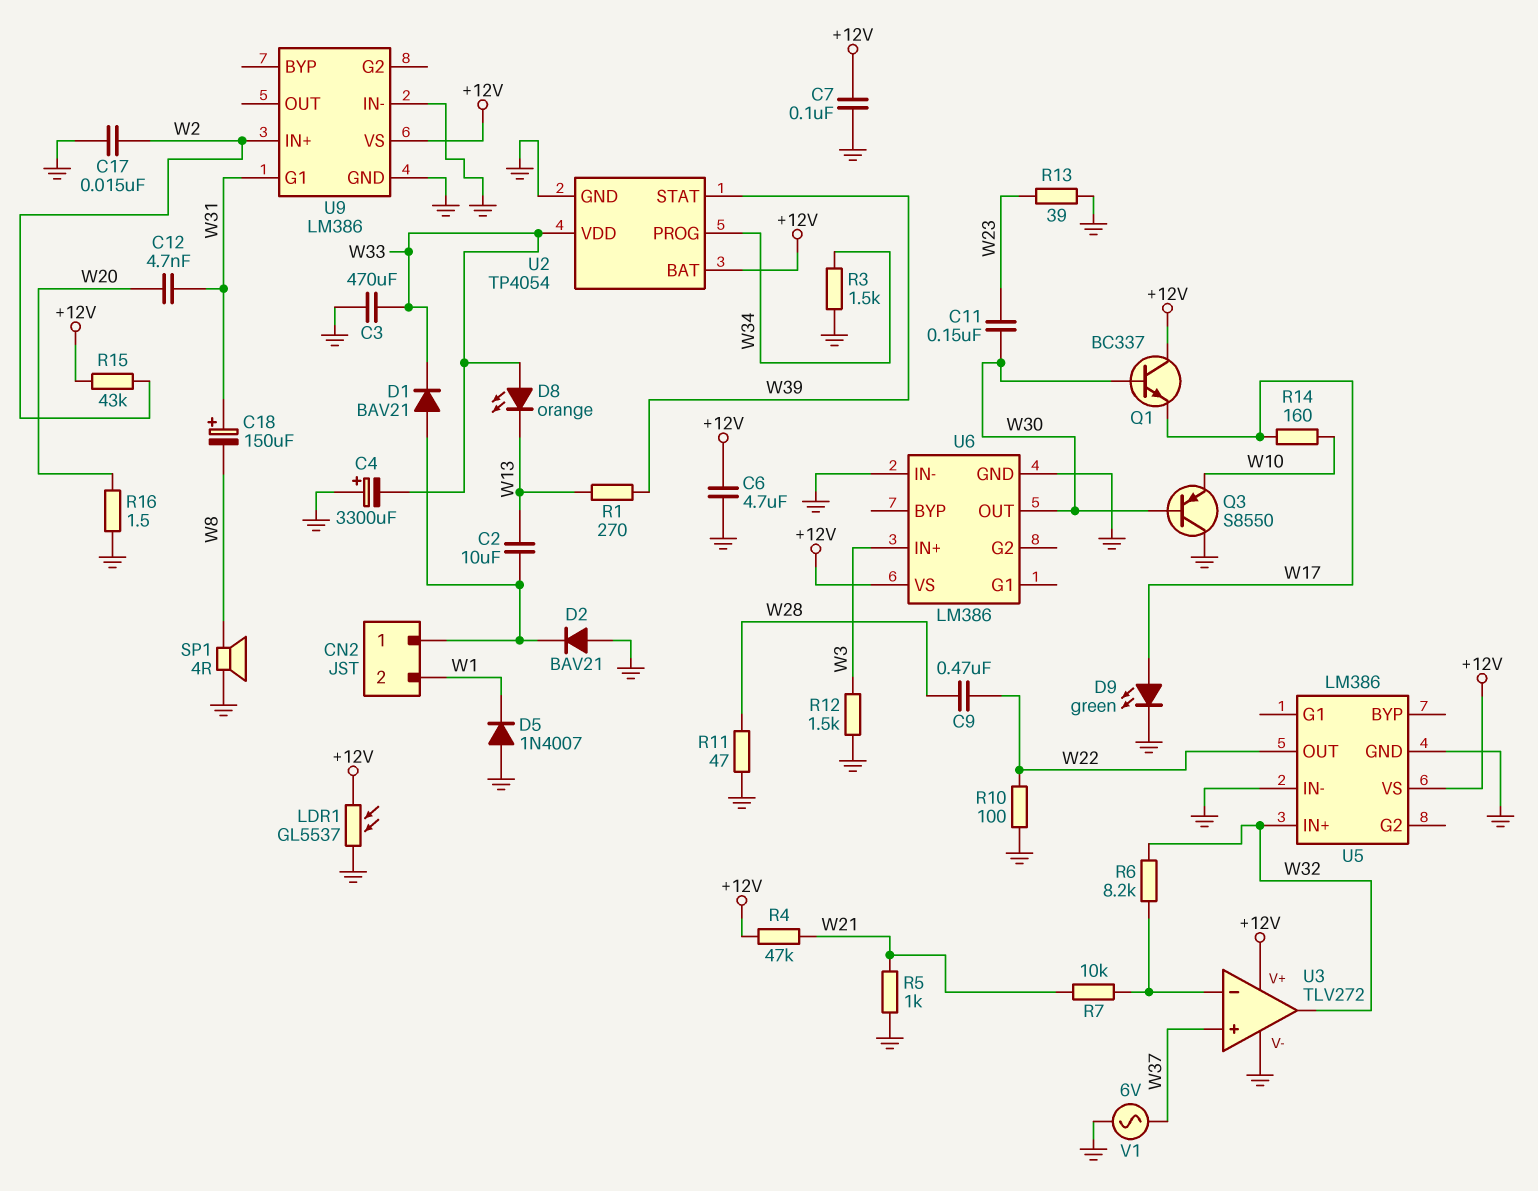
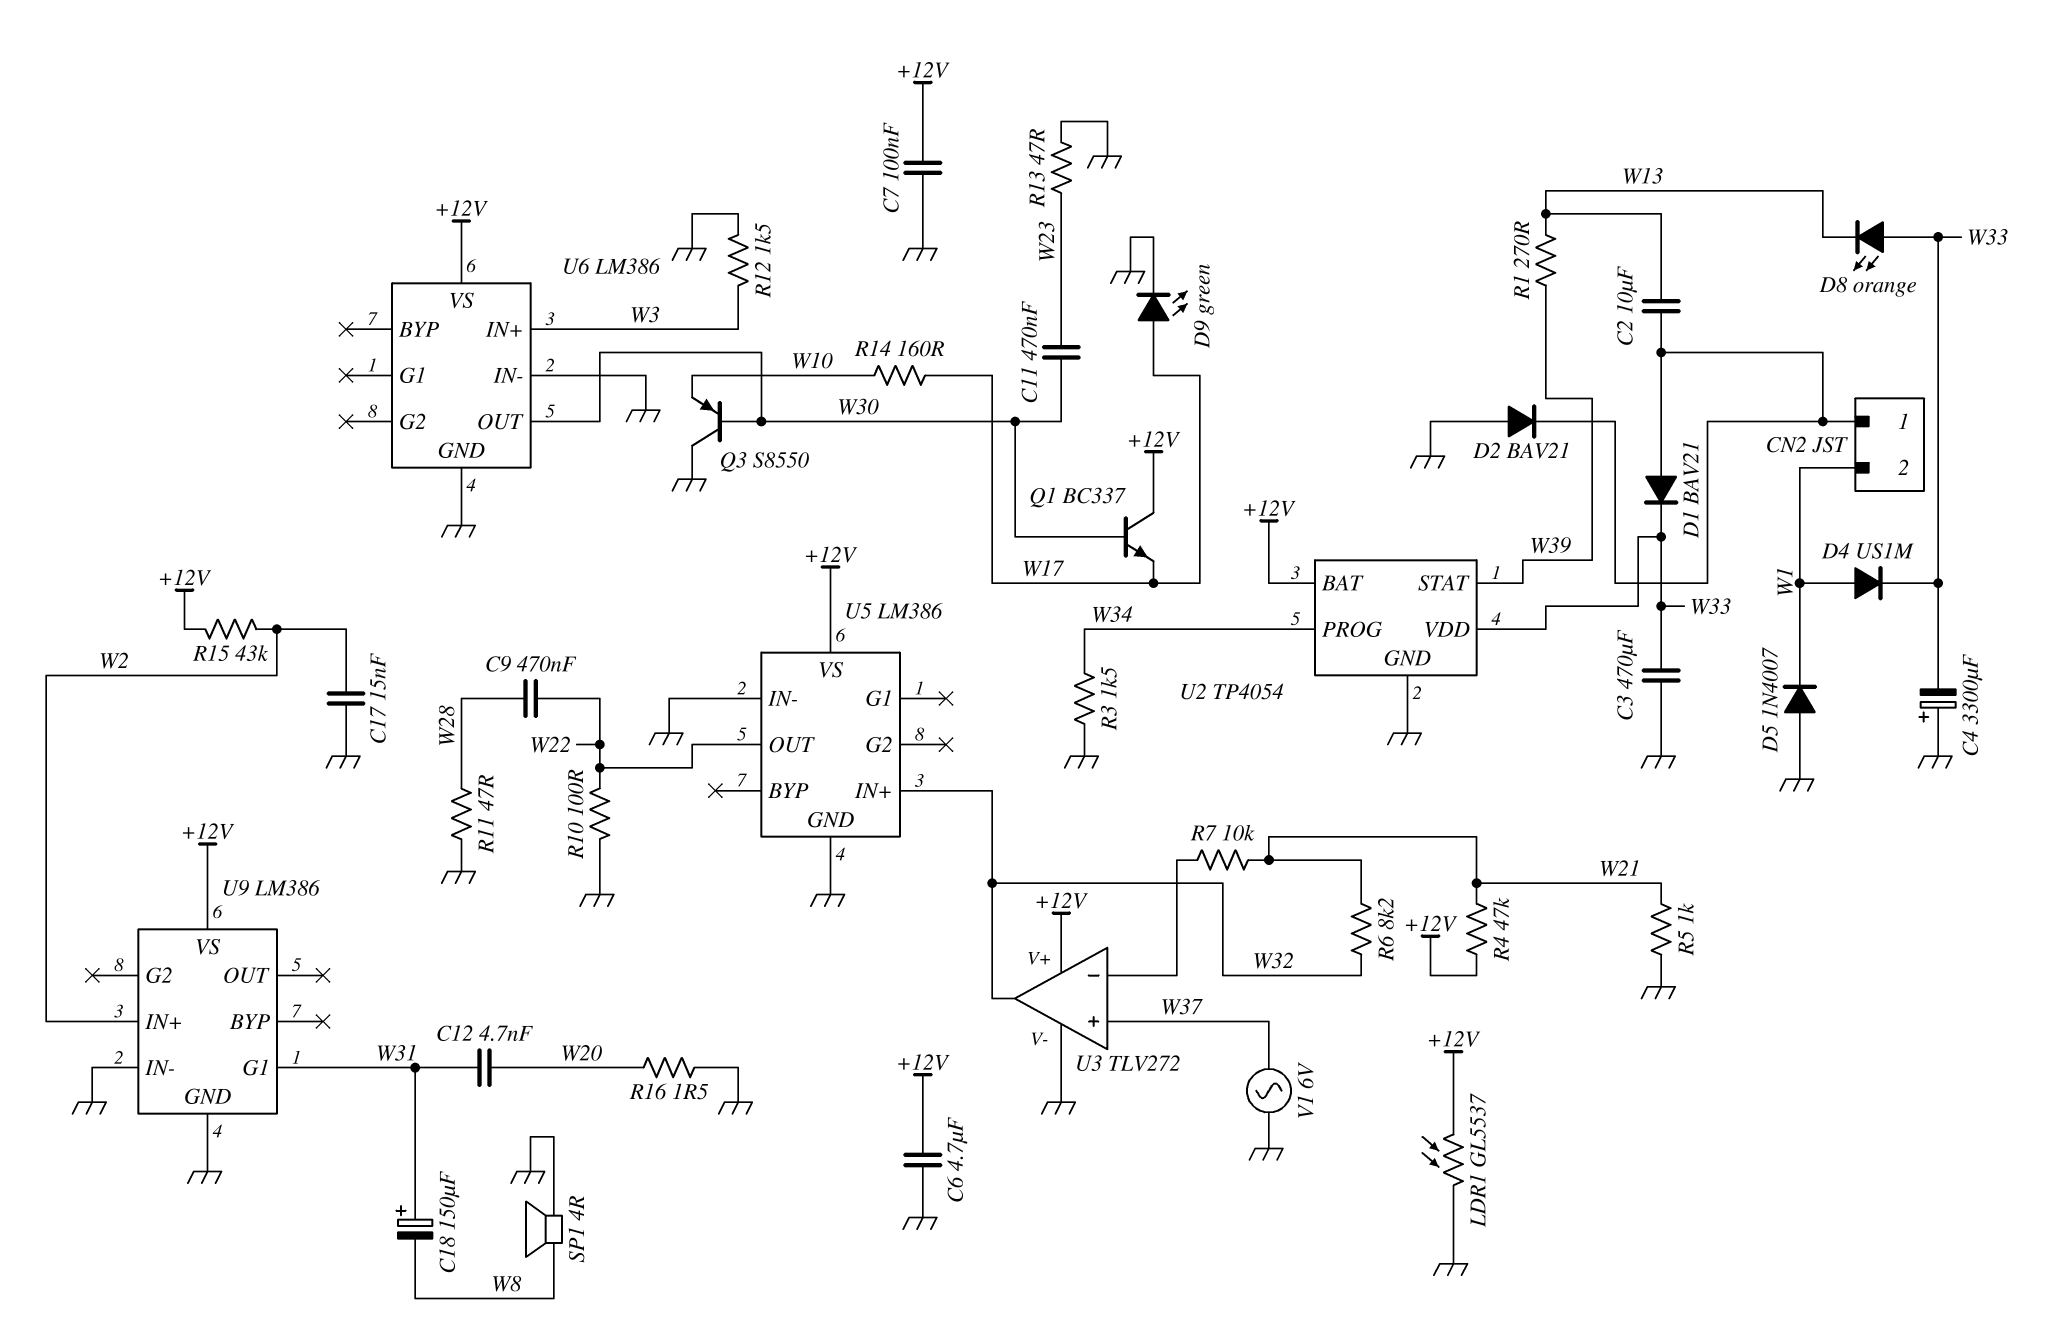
C11: 150nF (W23, W30) -> 470nF (W23, W30)
D4: none -> diode US1M (A W1, K W33)
R6: 8.2k (U3/in-, W32) -> 8.2k (W21, W32)
R13: 39 (GND, W23) -> 47 (GND, W23)

